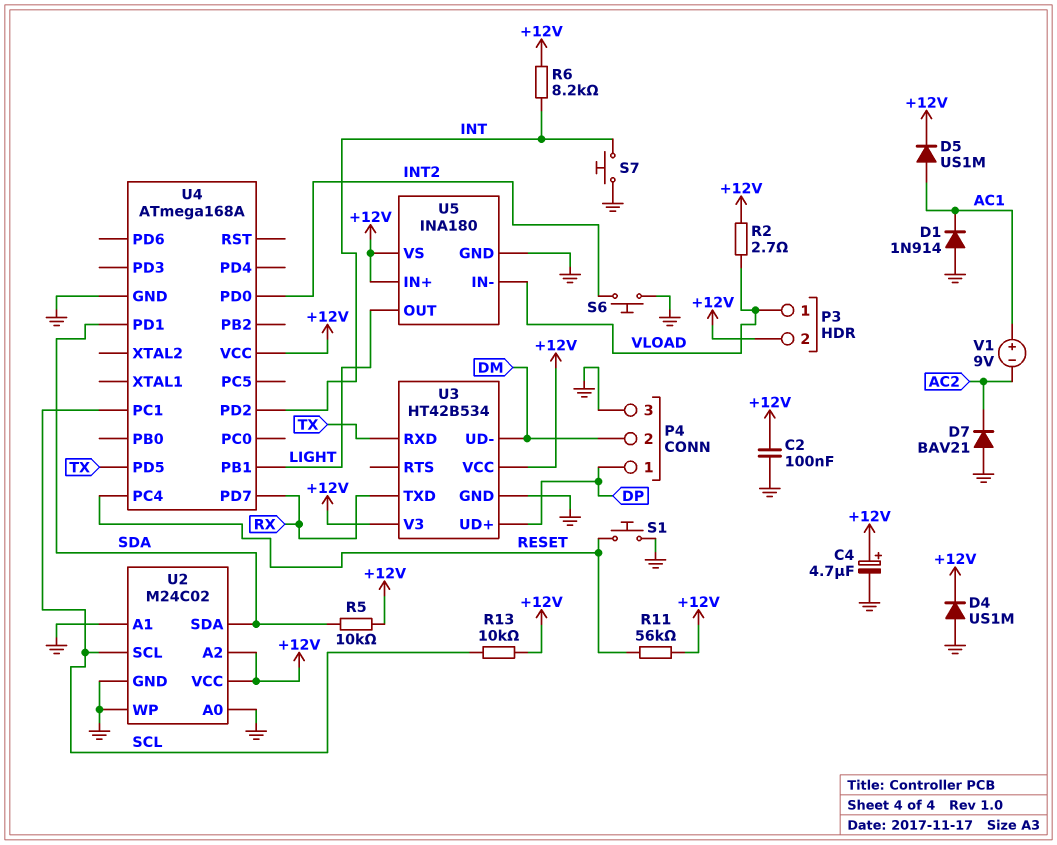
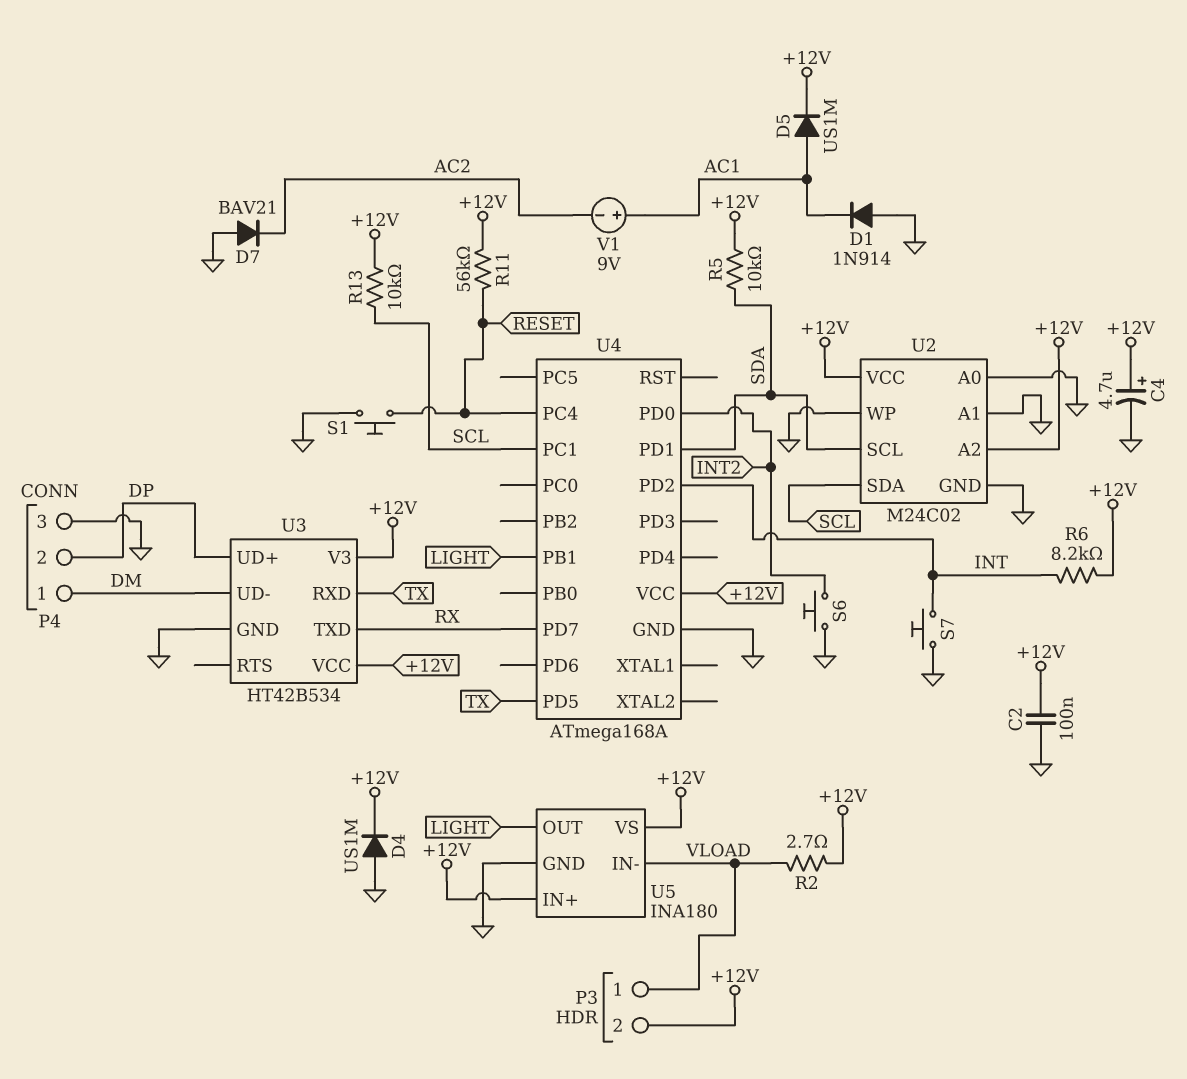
P4 pin 1: DP -> DM
P4 pin 2: DM -> DP
U2 pin SCL: SCL -> SDA
U2 pin SDA: SDA -> SCL

